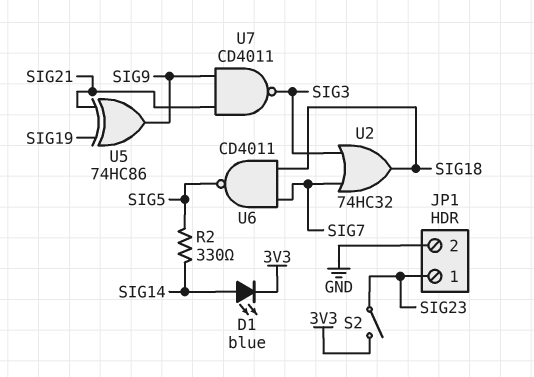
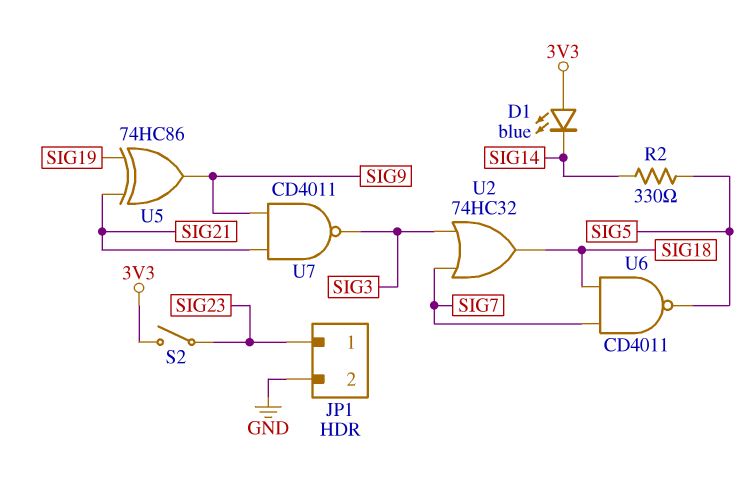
D1: LED blue (A SIG14, K 3V3) -> LED blue (A 3V3, K SIG14)

